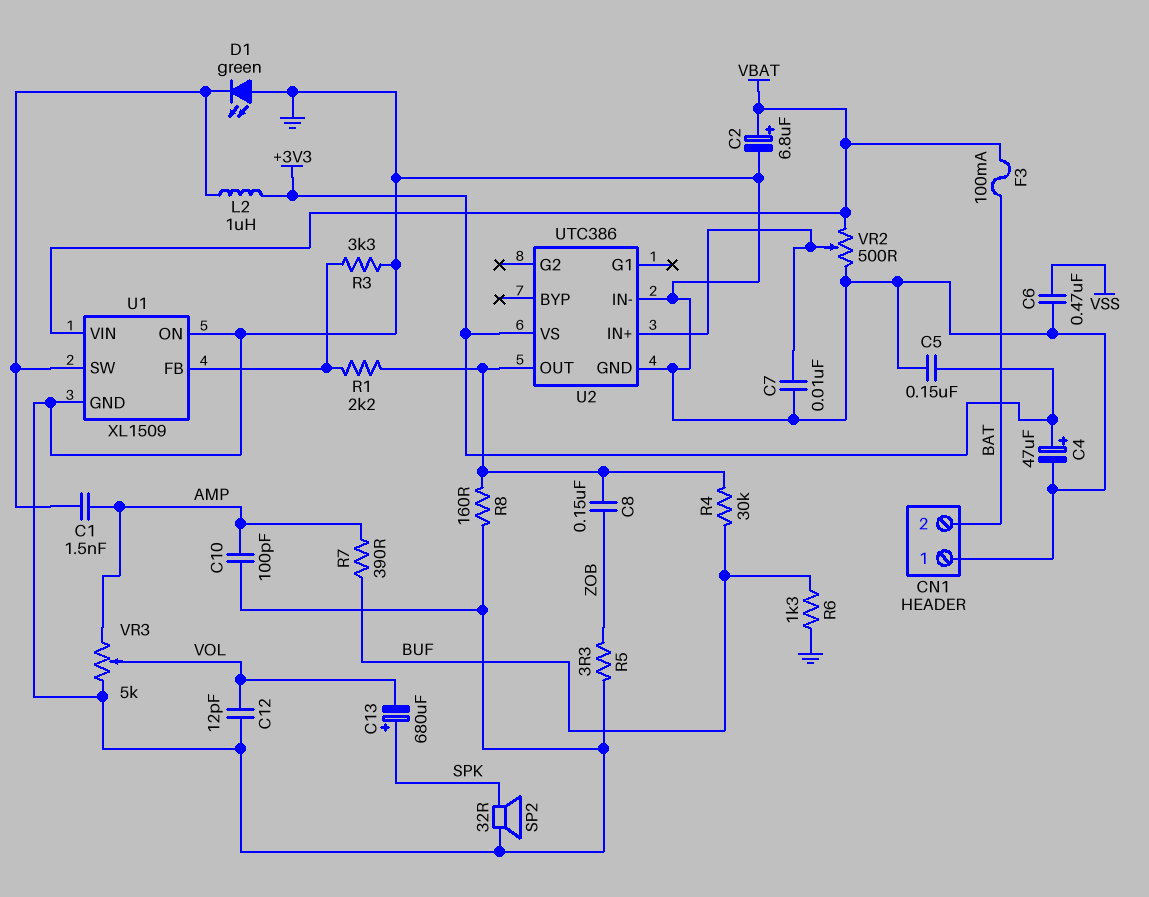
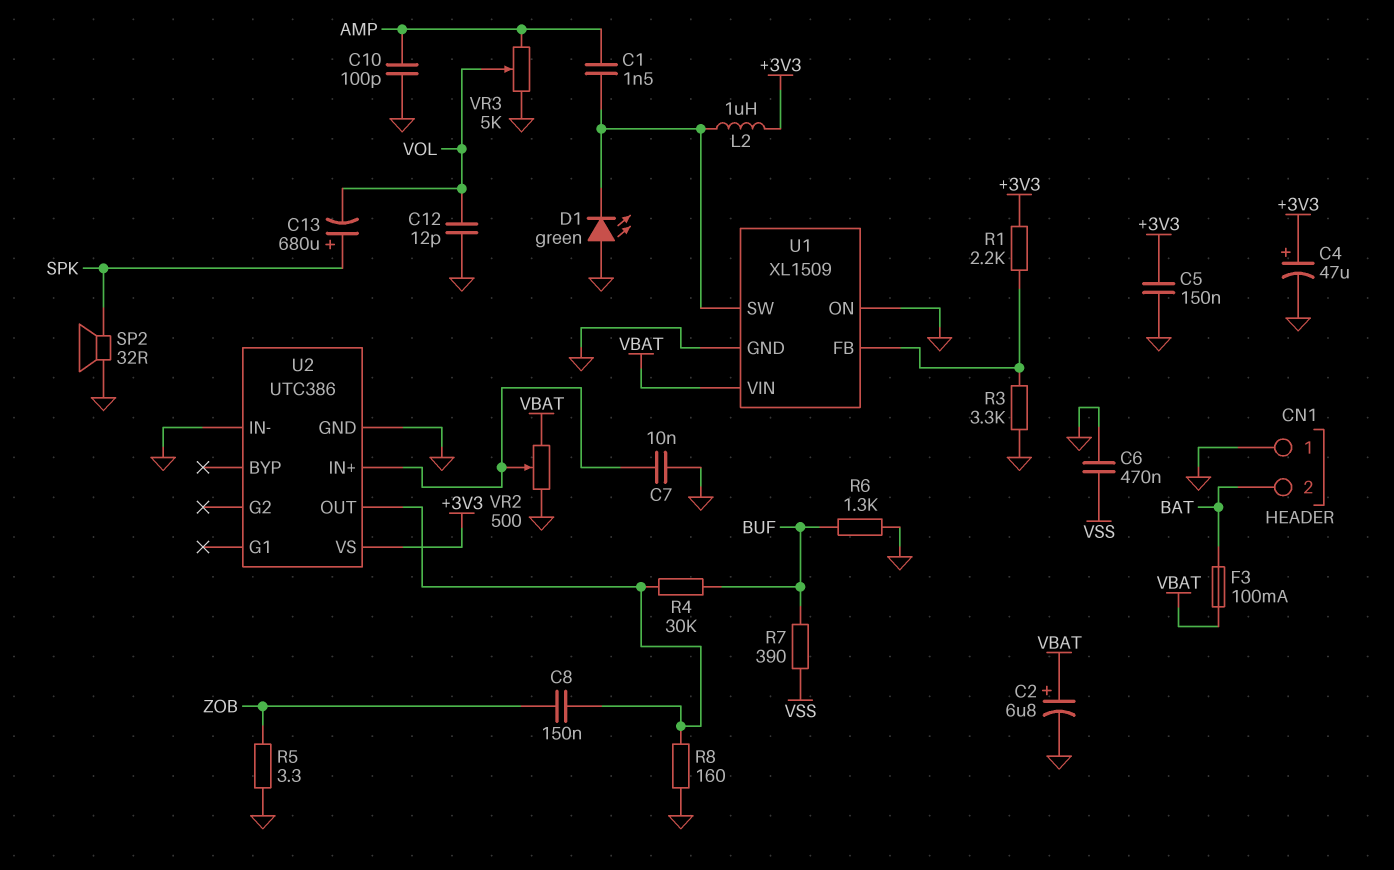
R1: 2.2k (U1/FB, U2/OUT) -> 2.2k (+3V3, U1/FB)
R7: 390 (AMP, BUF) -> 390 (BUF, VSS)

